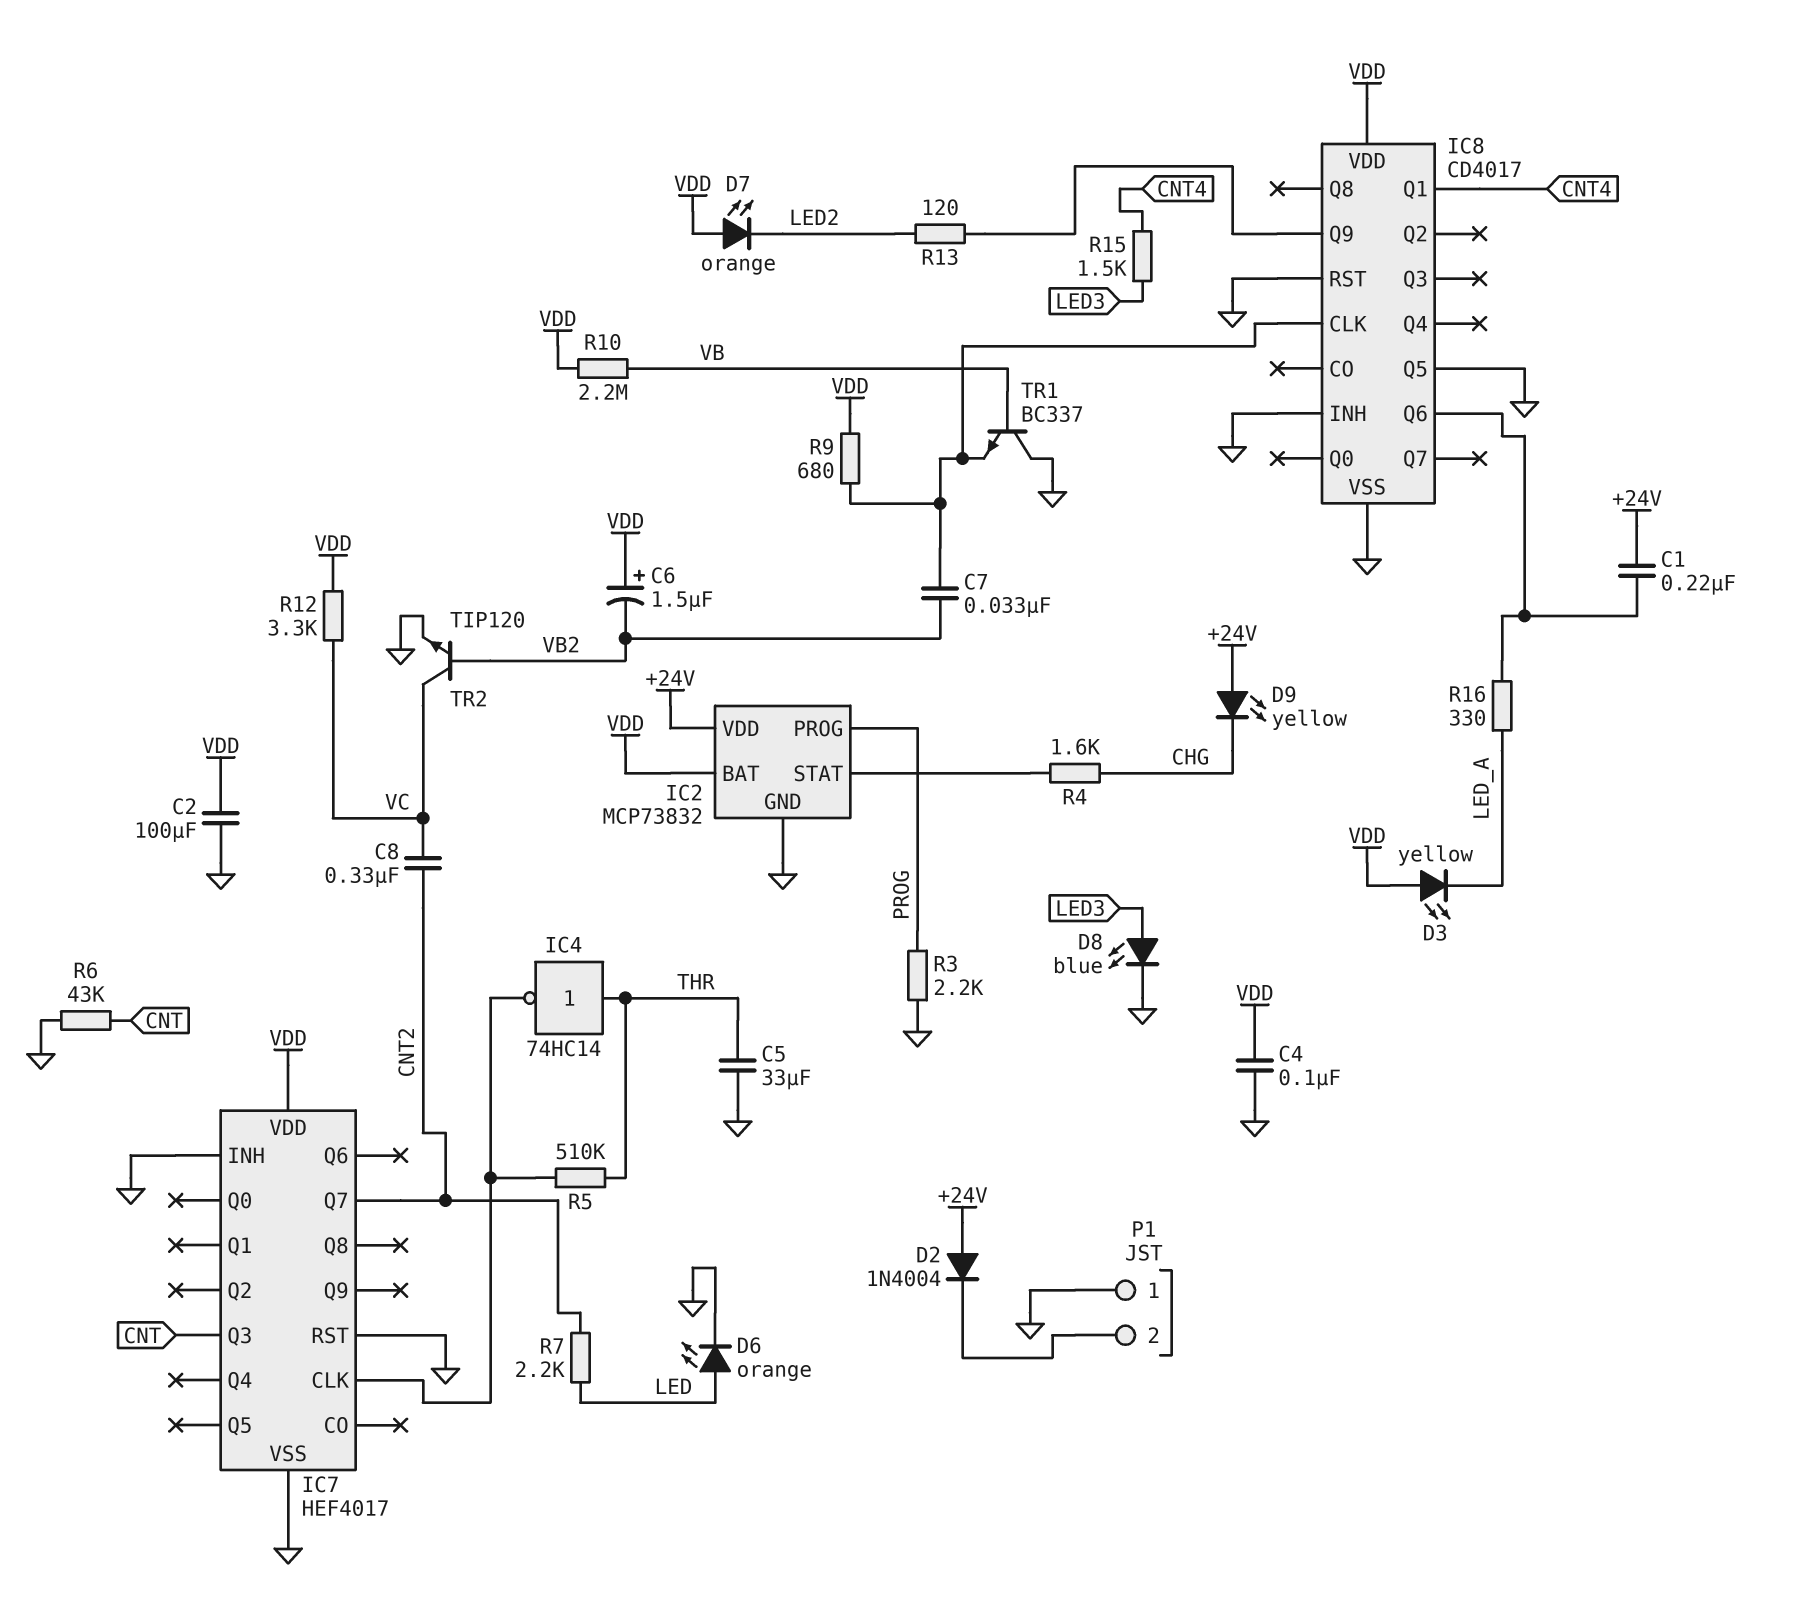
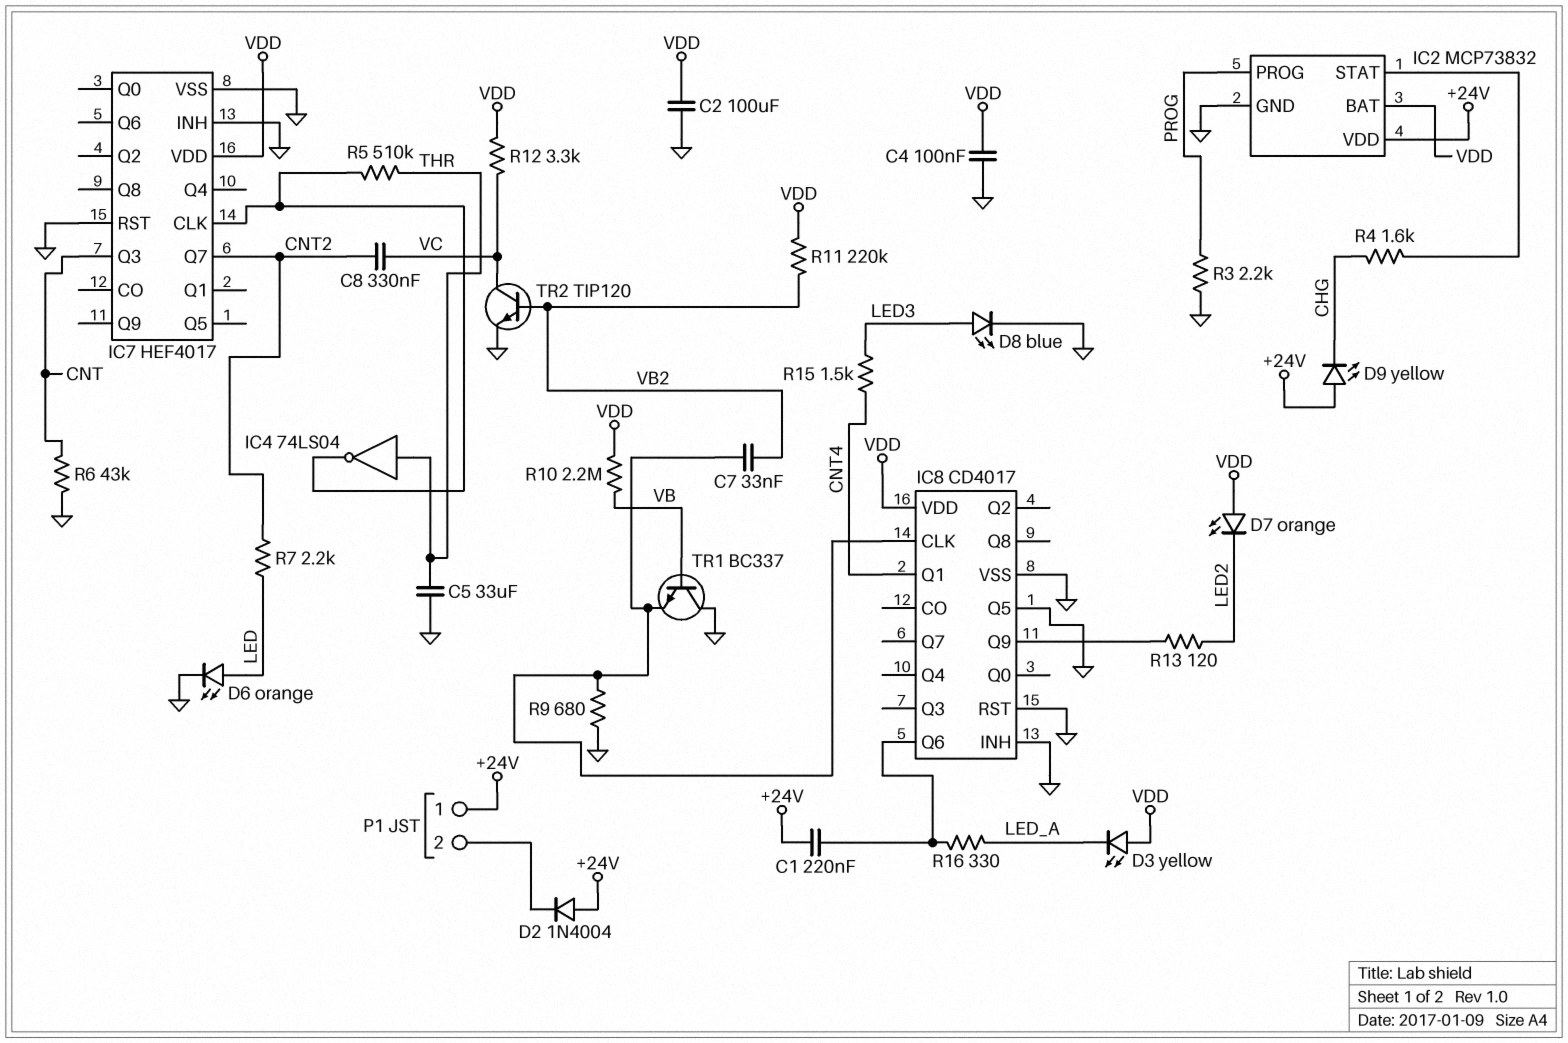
C6: 1.5uF (plus VDD, minus VB2) -> none
IC4: NOT 74HC14 (in THR, out IC7/CLK) -> NOT 74LS04 (in THR, out IC7/CLK)
P1 pin 1: GND -> +24V
R9: 680 (IC8/CLK, VDD) -> 680 (GND, IC8/CLK)
R11: none -> 220k (VB2, VDD)

